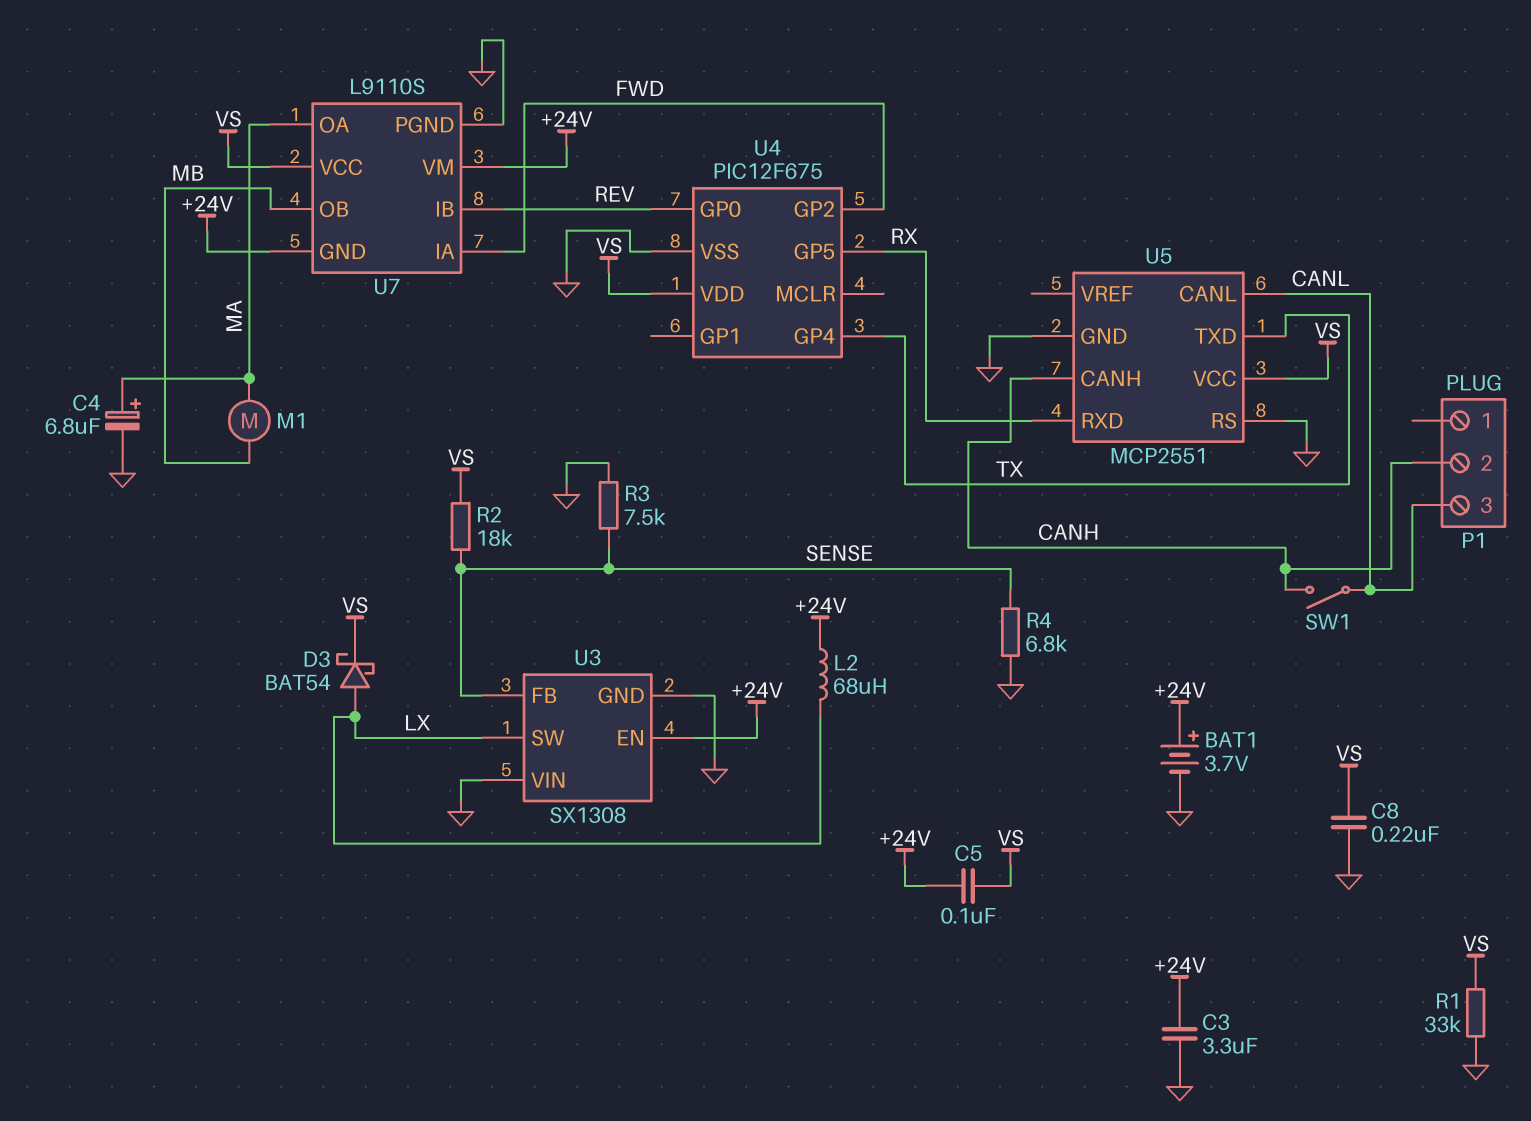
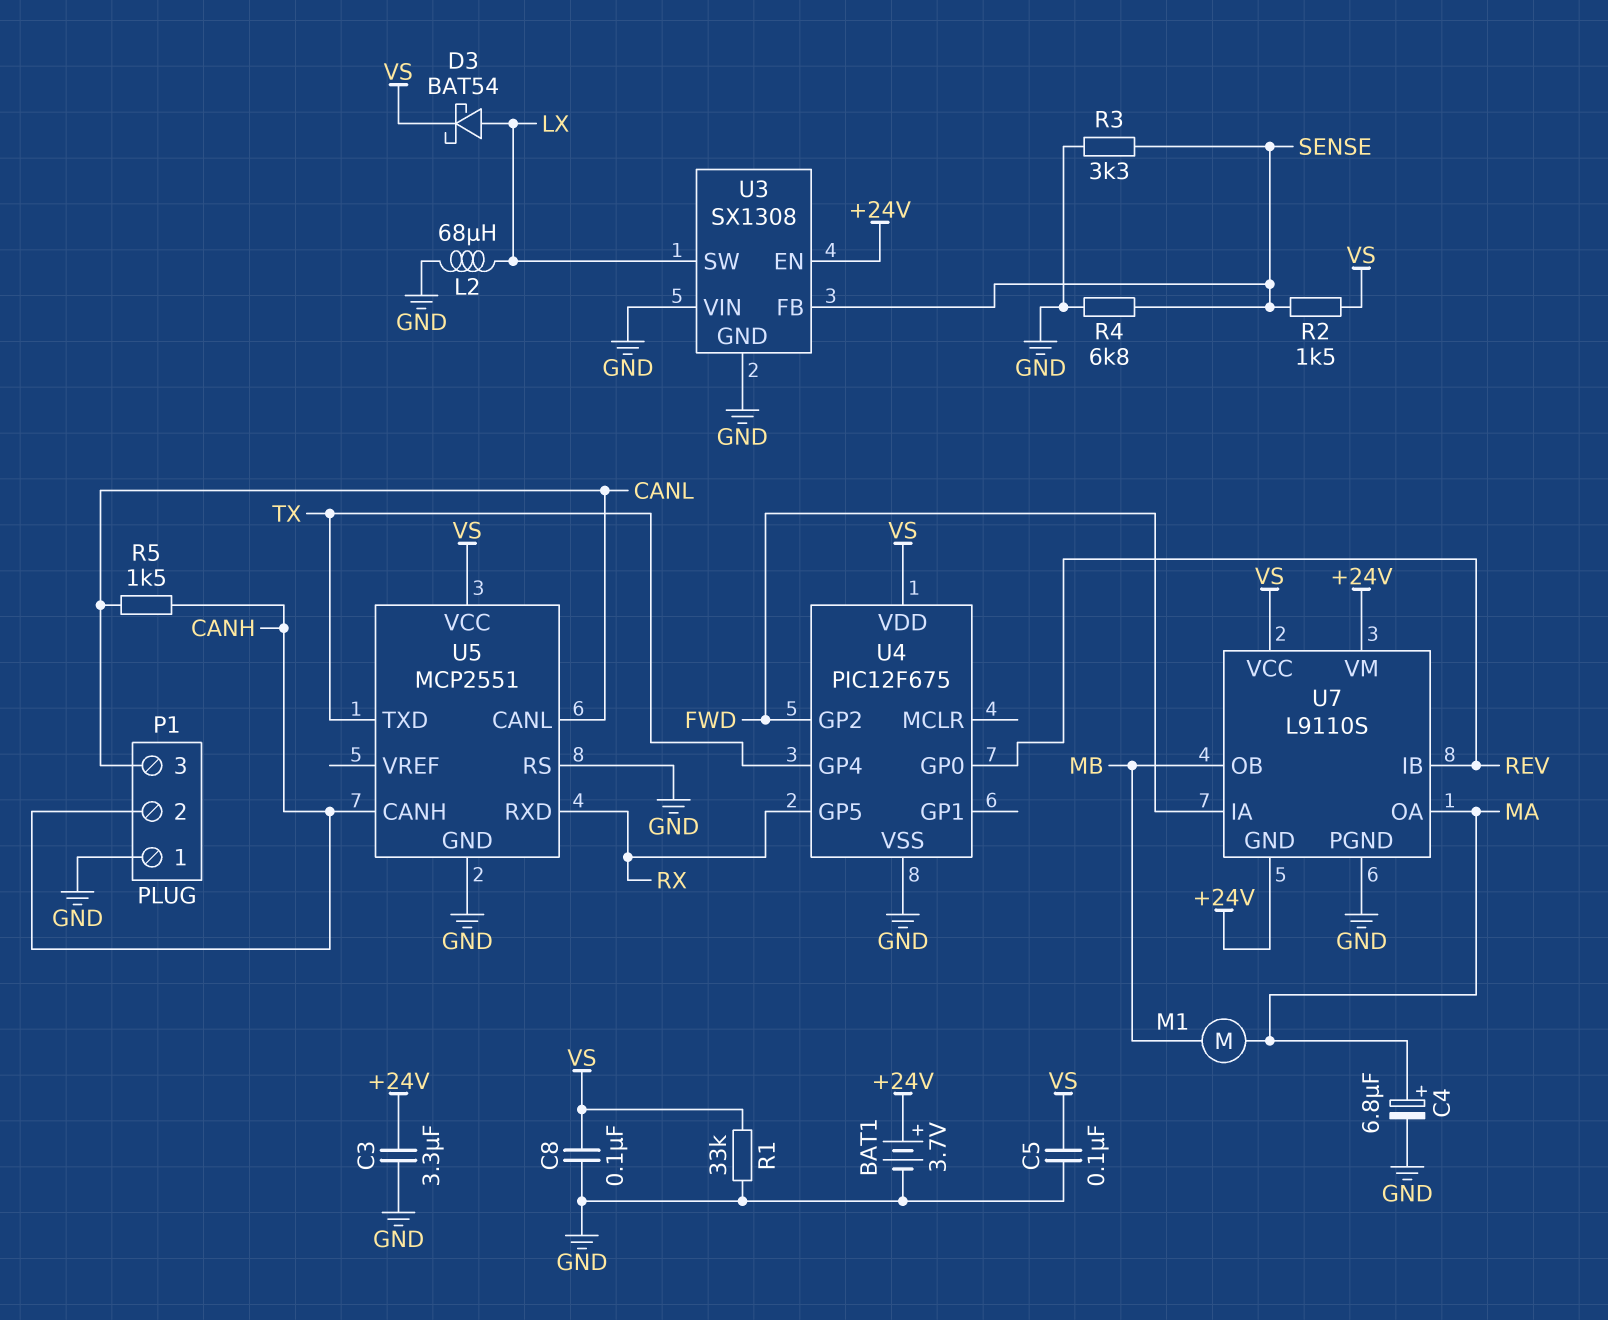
C5: 100nF (+24V, VS) -> 100nF (GND, VS)
C8: 220nF (GND, VS) -> 100nF (GND, VS)
L2: 68uH (+24V, LX) -> 68uH (GND, LX)
P1 pin 1: none -> GND
R2: 18k (SENSE, VS) -> 1.5k (SENSE, VS)
R3: 7.5k (GND, SENSE) -> 3.3k (GND, SENSE)
R5: none -> 1.5k (CANH, CANL)
SW1: switch (CANH, CANL) -> none

